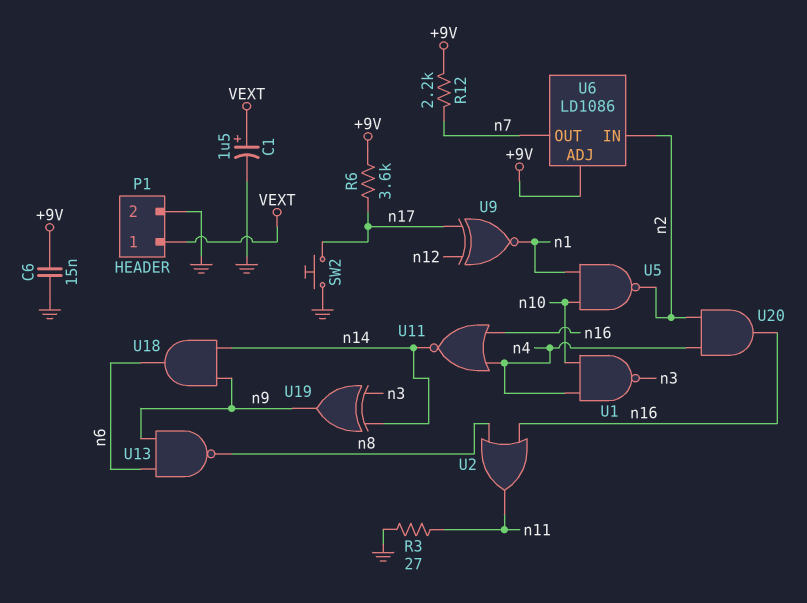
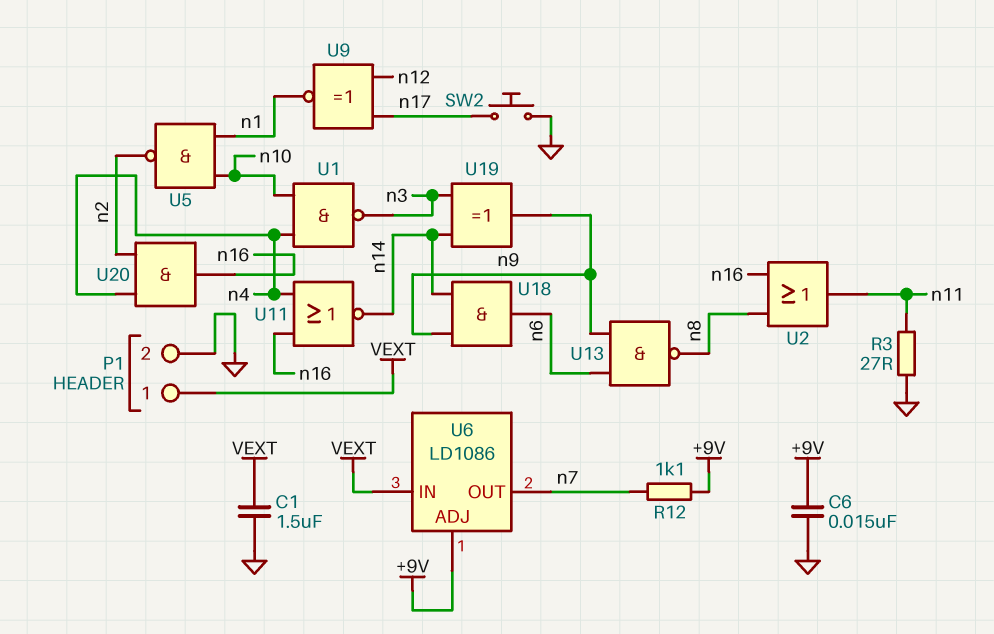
C1: 1.5uF (plus VEXT, minus GND) -> 1.5uF (GND, VEXT)
R6: 3.6k (+9V, n17) -> none
R12: 2.2k (+9V, n7) -> 1.1k (+9V, n7)
U6 pin IN: n2 -> VEXT

